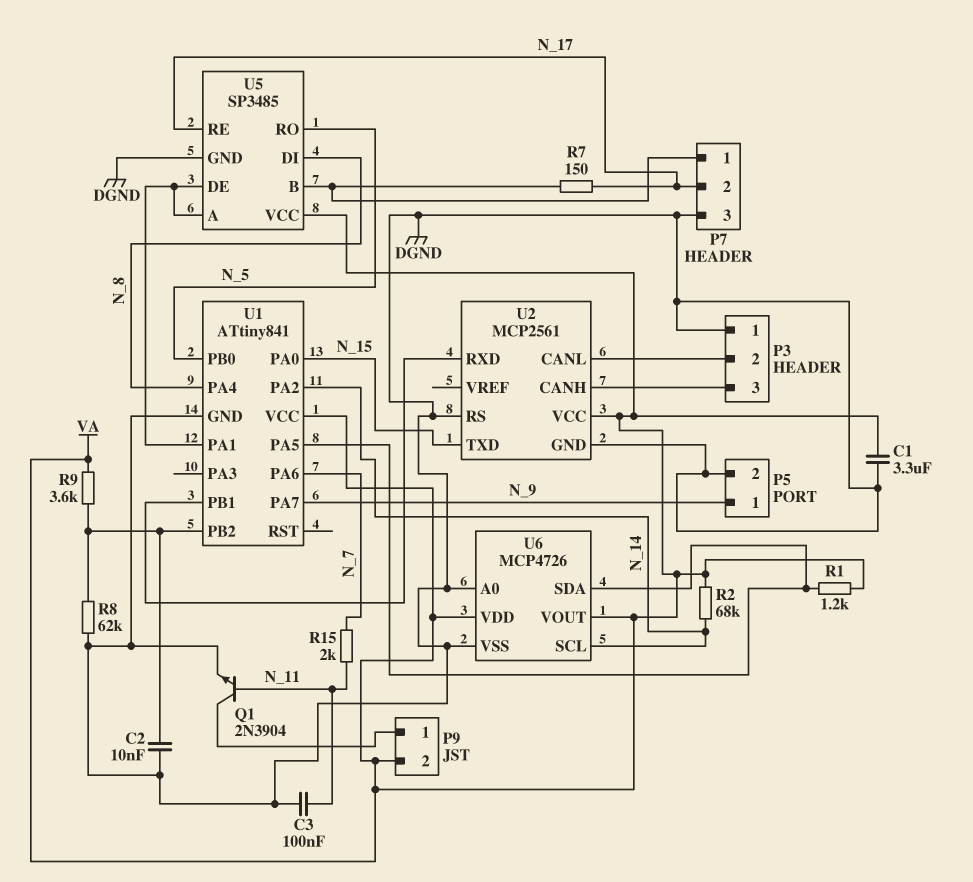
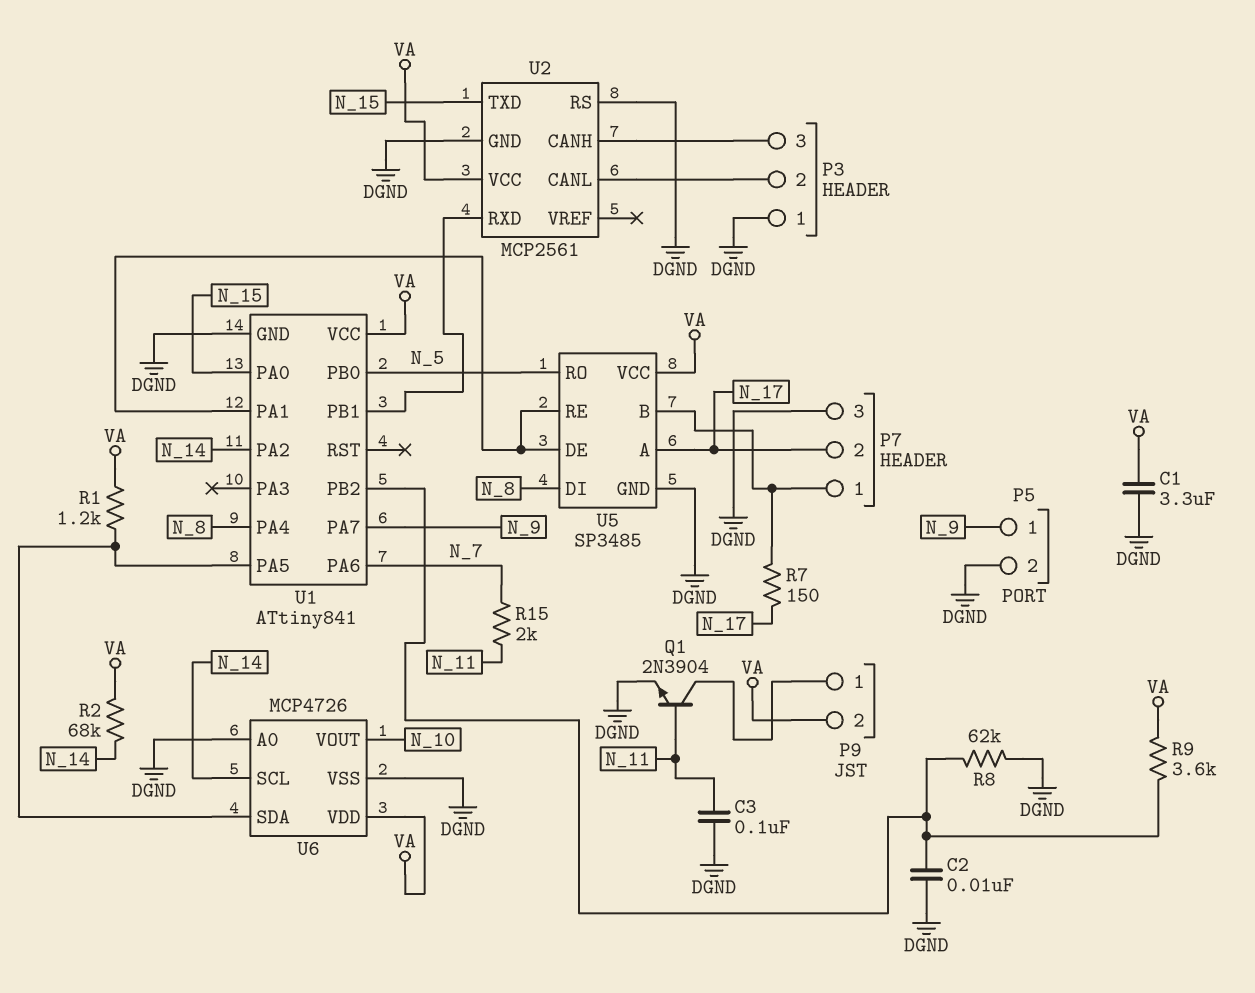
U5 pin A: U1/PA1 -> N_17
U5 pin RE: N_17 -> U1/PA1
U6 pin VOUT: VA -> N_10

